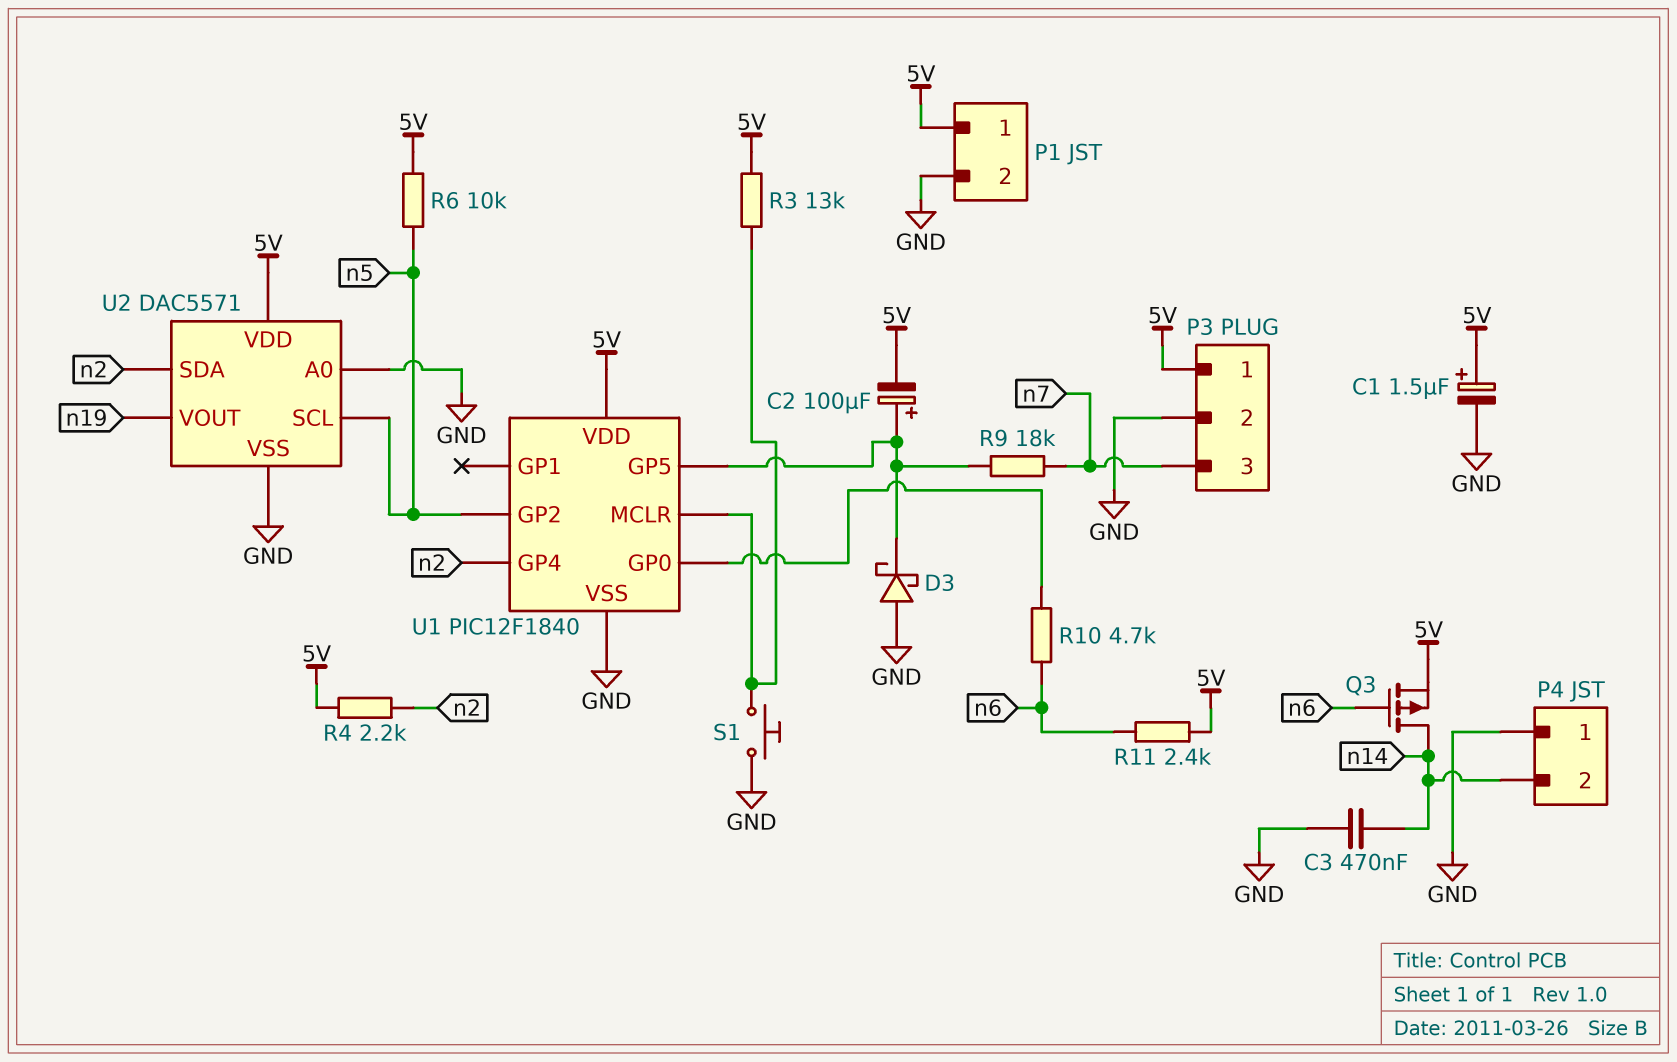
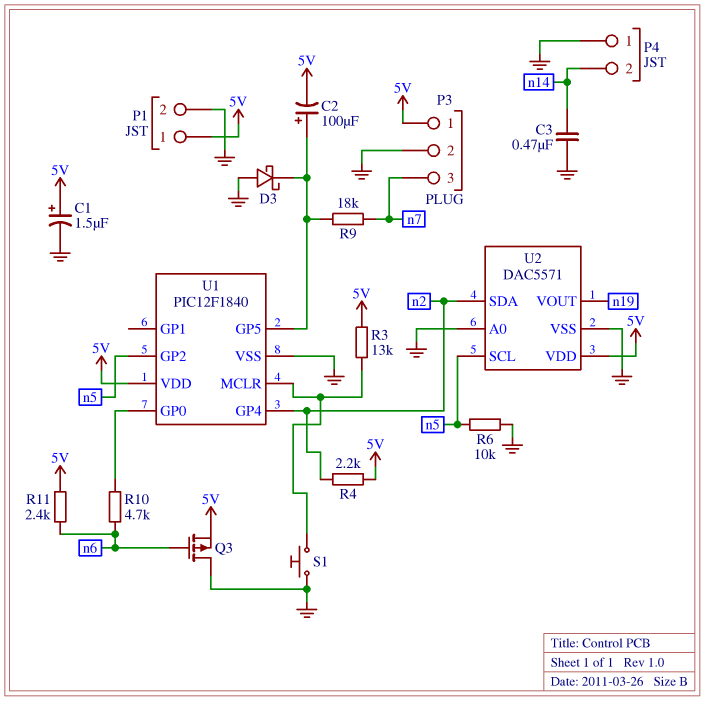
Q3: PMOS (G n6, D n14, S 5V) -> PMOS (G n6, D GND, S 5V)
R6: 10k (5V, n5) -> 10k (GND, n5)

